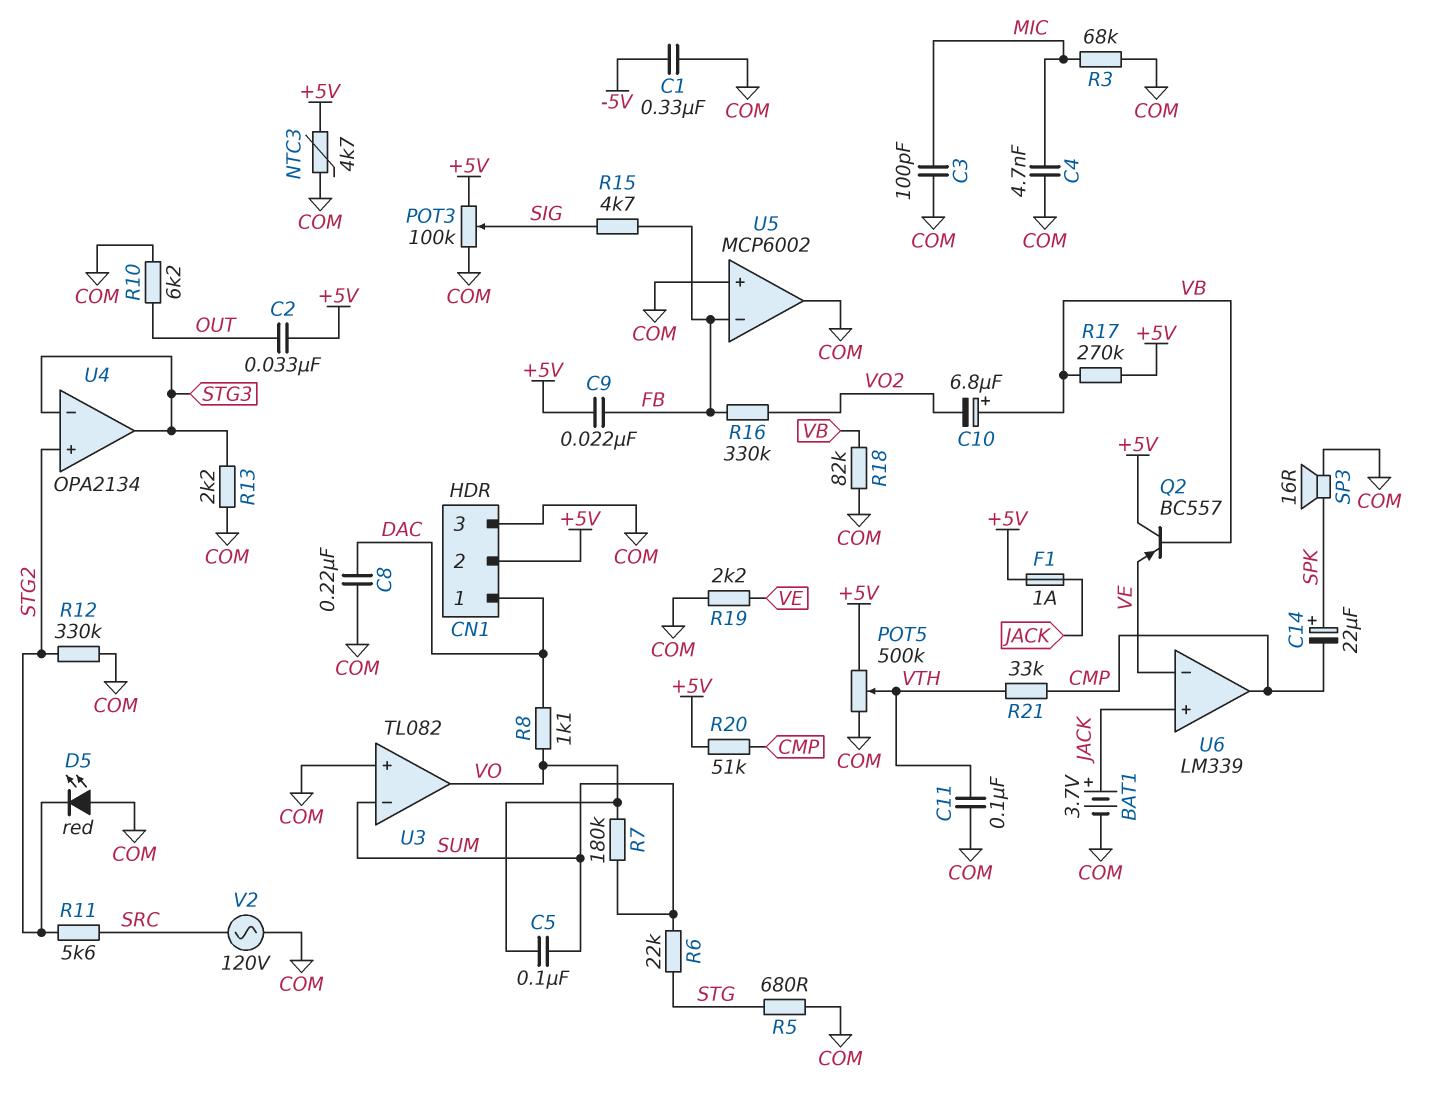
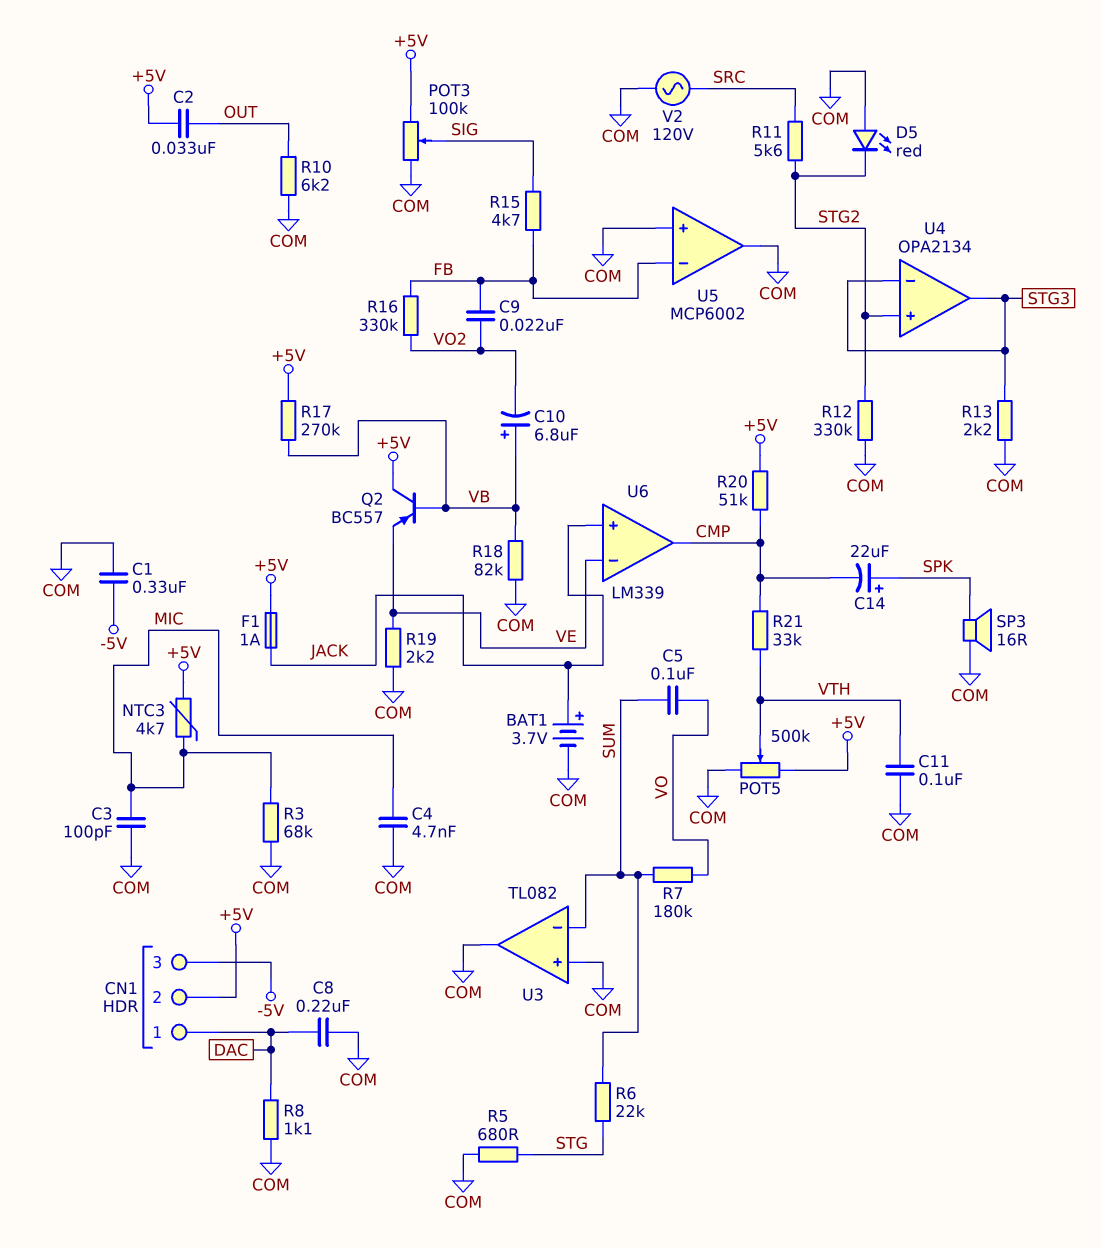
C9: 22nF (+5V, FB) -> 22nF (FB, VO2)
CN1 pin 3: COM -> -5V
NTC3: 4.7k (+5V, COM) -> 4.7k (+5V, MIC)
R8: 1.1k (DAC, VO) -> 1.1k (COM, DAC)
U3 pin out: VO -> COM

